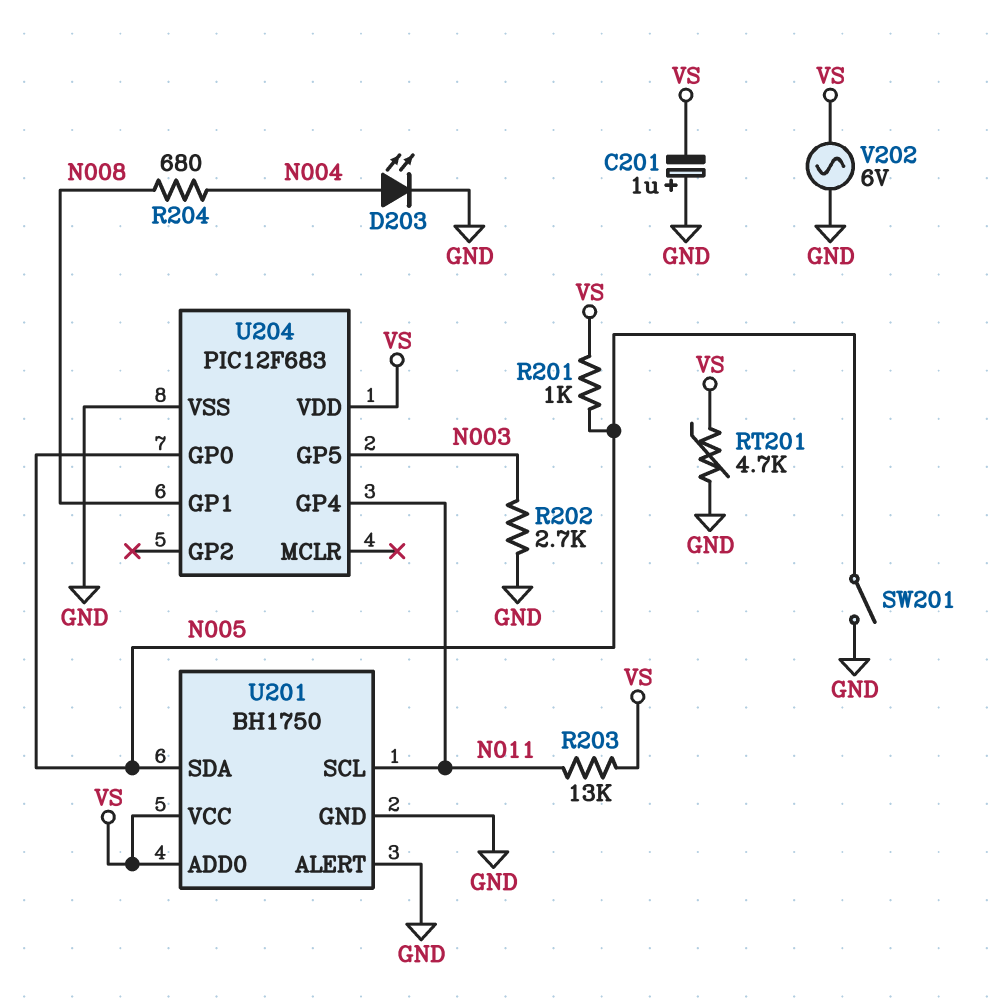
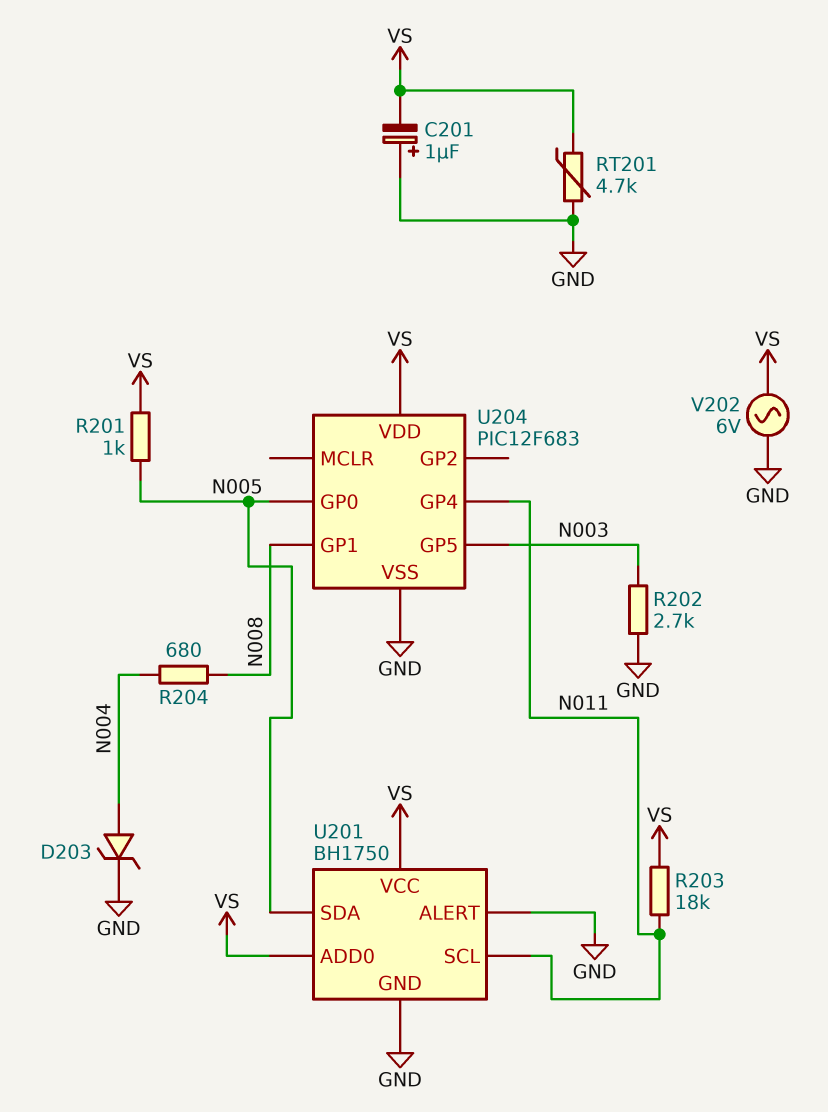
D203: LED (A N004, K GND) -> zener (A N004, K GND)
R203: 13k (N011, VS) -> 18k (N011, VS)
SW201: switch (GND, N005) -> none

